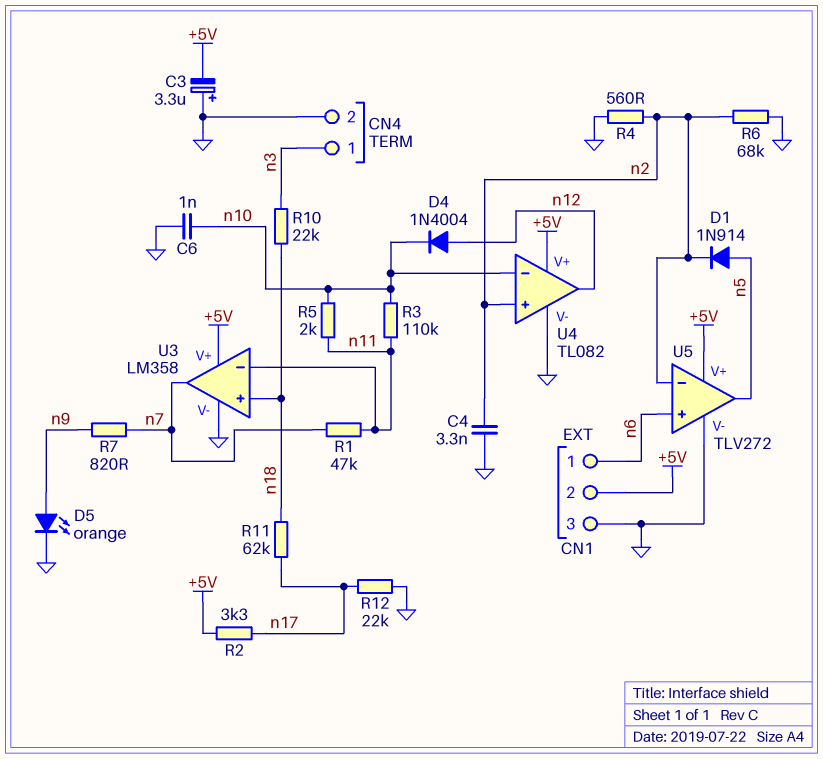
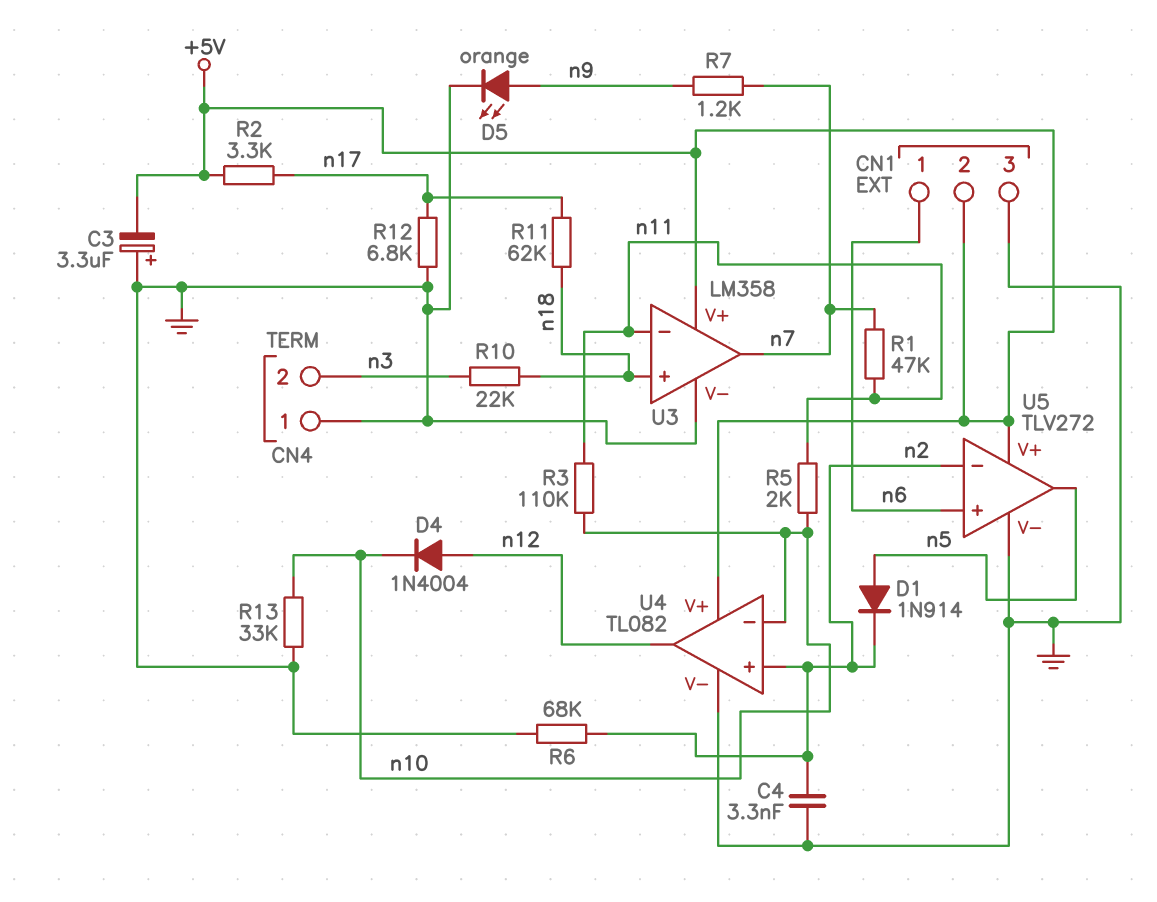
C6: 1nF (GND, n10) -> none
CN4 pin 1: n3 -> GND
CN4 pin 2: GND -> n3
R4: 560 (GND, n2) -> none
R7: 820 (n7, n9) -> 1.2k (n7, n9)
R12: 22k (GND, n17) -> 6.8k (GND, n17)
R13: none -> 33k (GND, n10)

